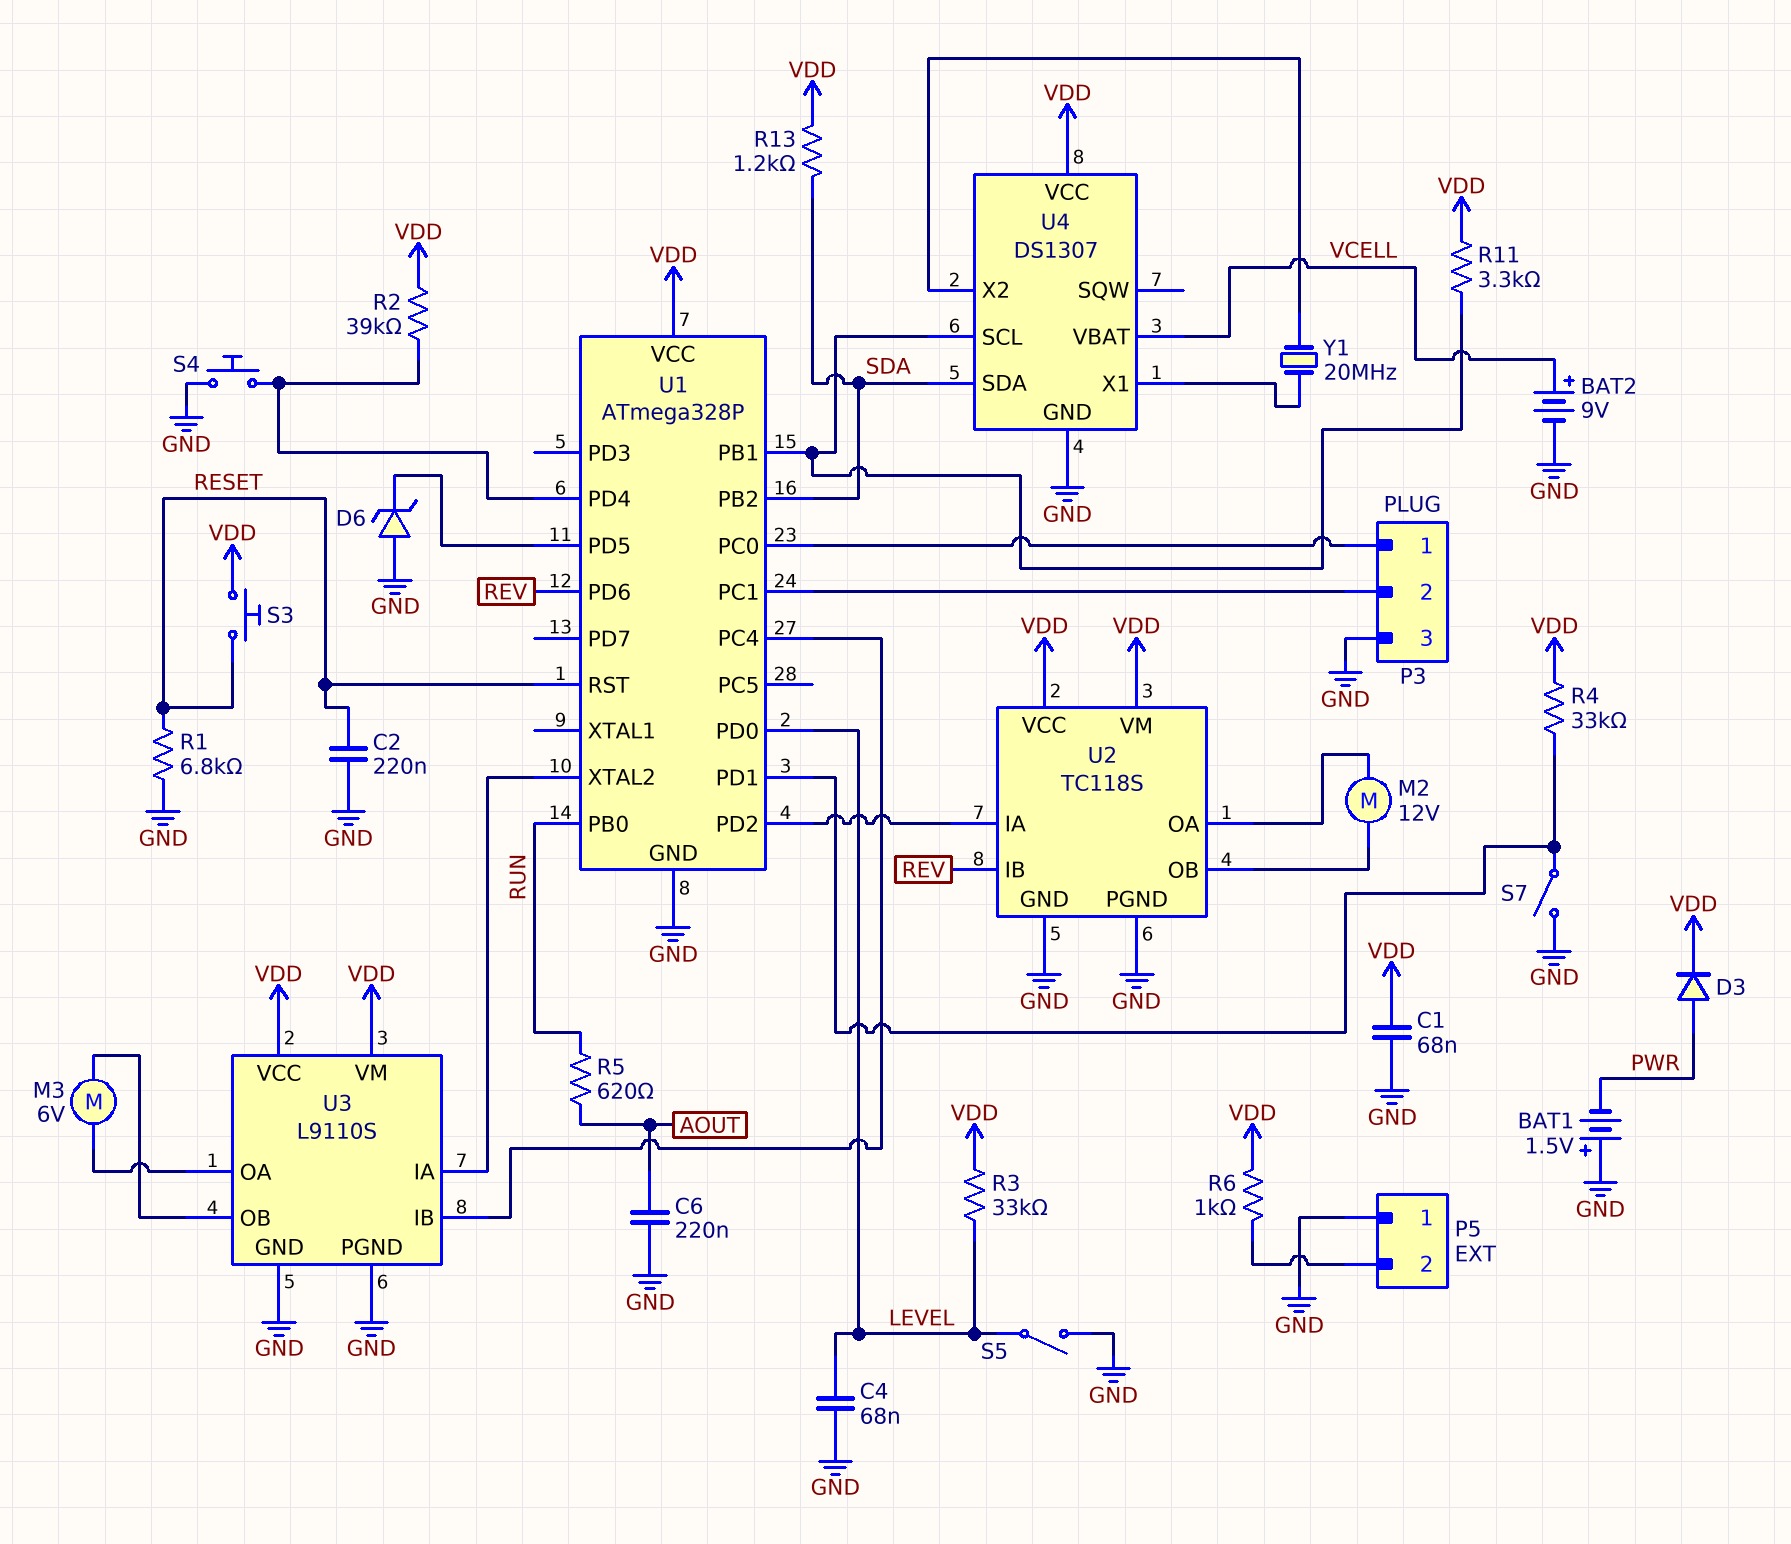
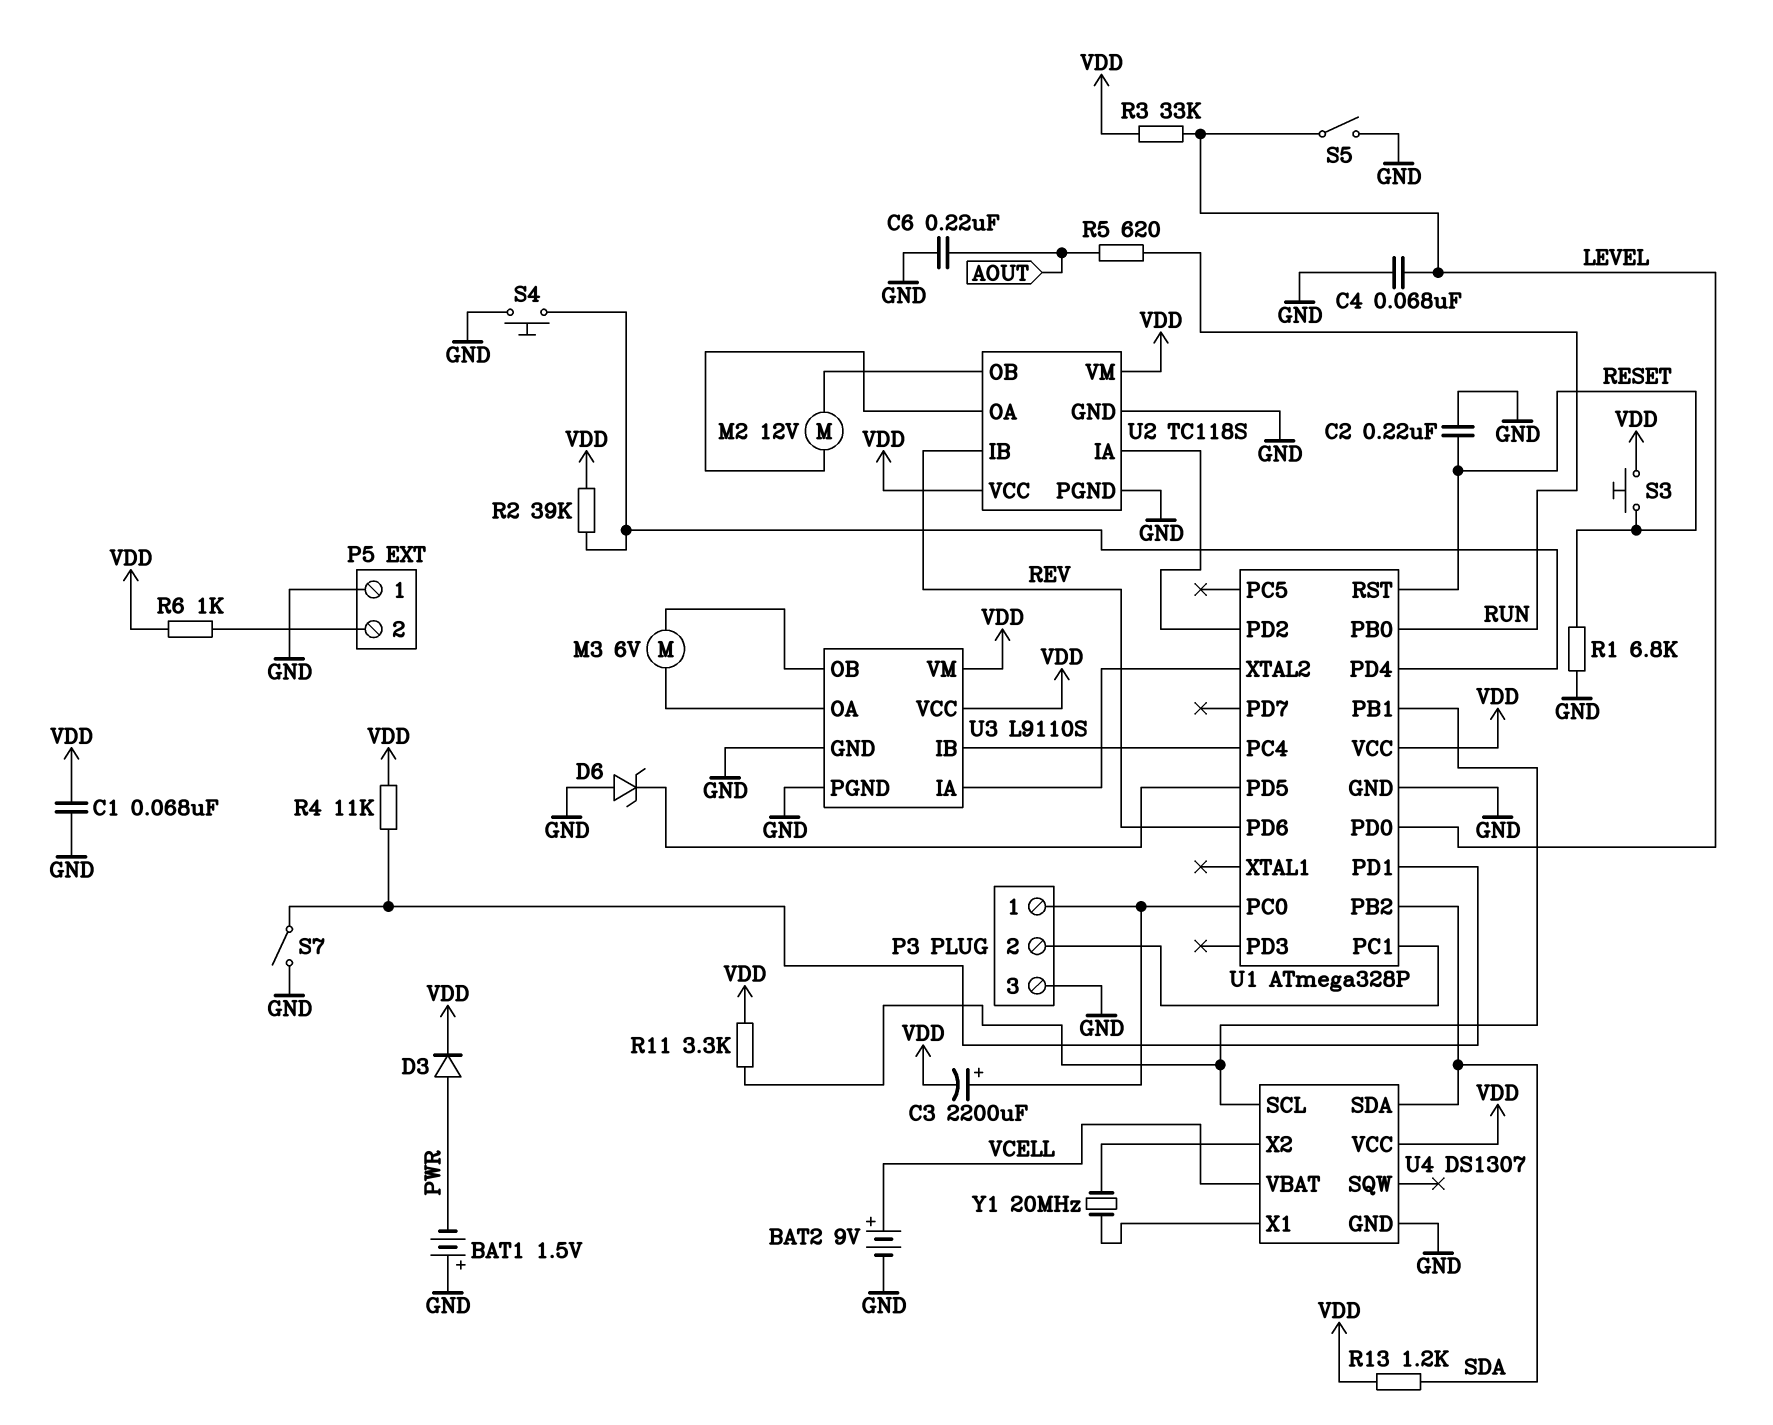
C3: none -> 2200uF (plus P3/1, minus VDD)
R4: 33k (U1/PD1, VDD) -> 11k (U1/PD1, VDD)

